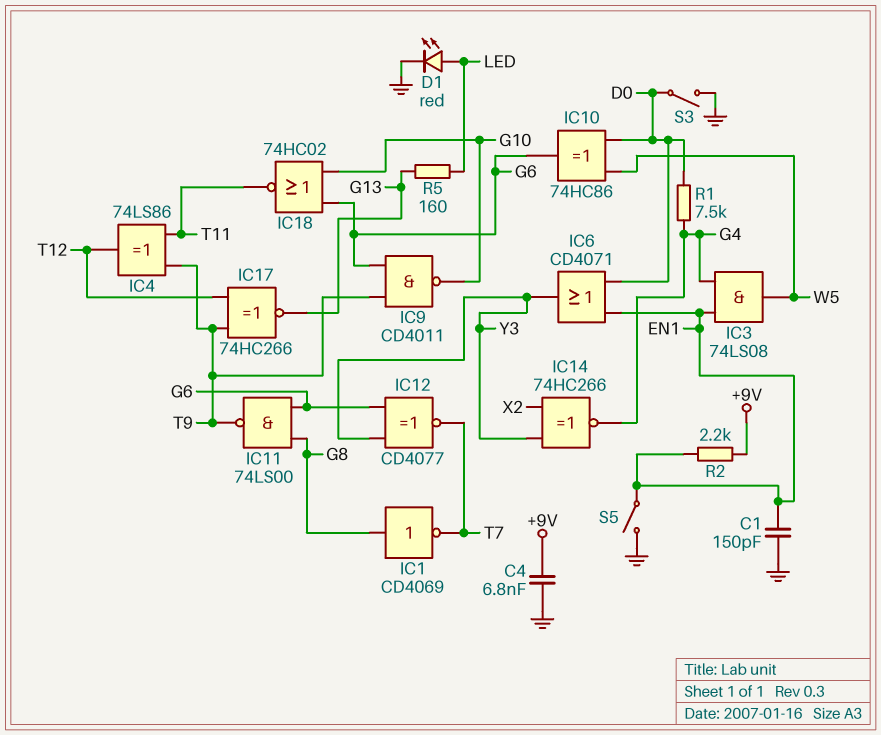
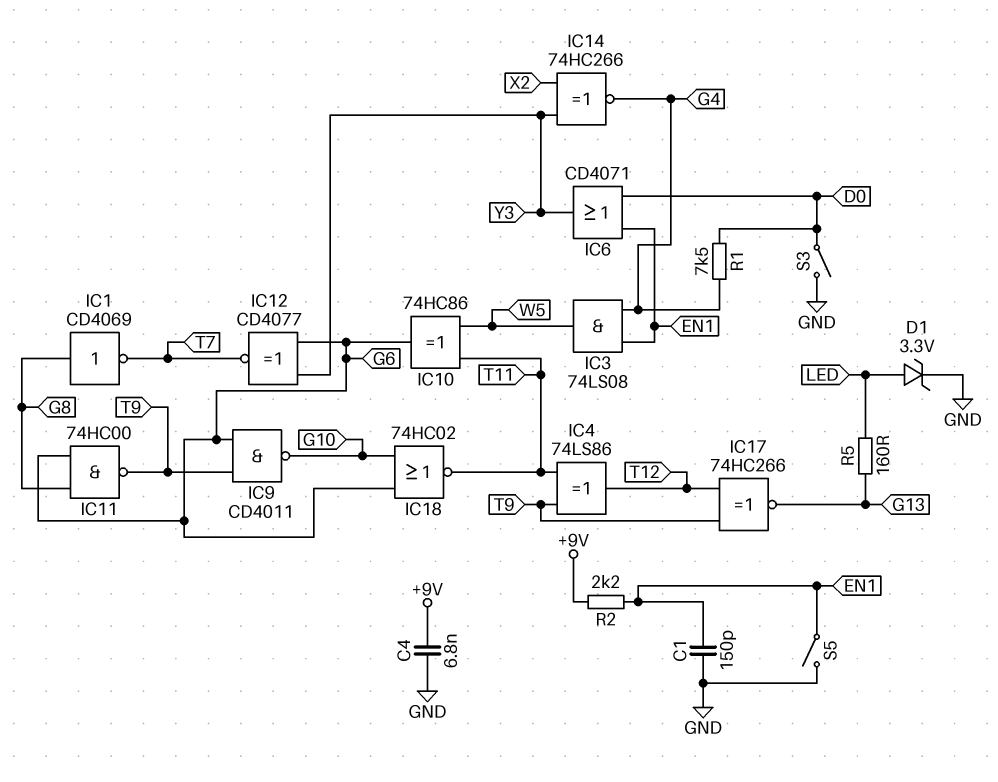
D1: LED red (A LED, K GND) -> zener 3.3V (A LED, K GND)
IC10: XOR 74HC86 (in D0, in W5, out G6) -> XOR 74HC86 (in T11, in W5, out G6)
IC11: NAND 74LS00 (in G6, in G8, out T9) -> NAND 74HC00 (in G6, in G8, out T9)

